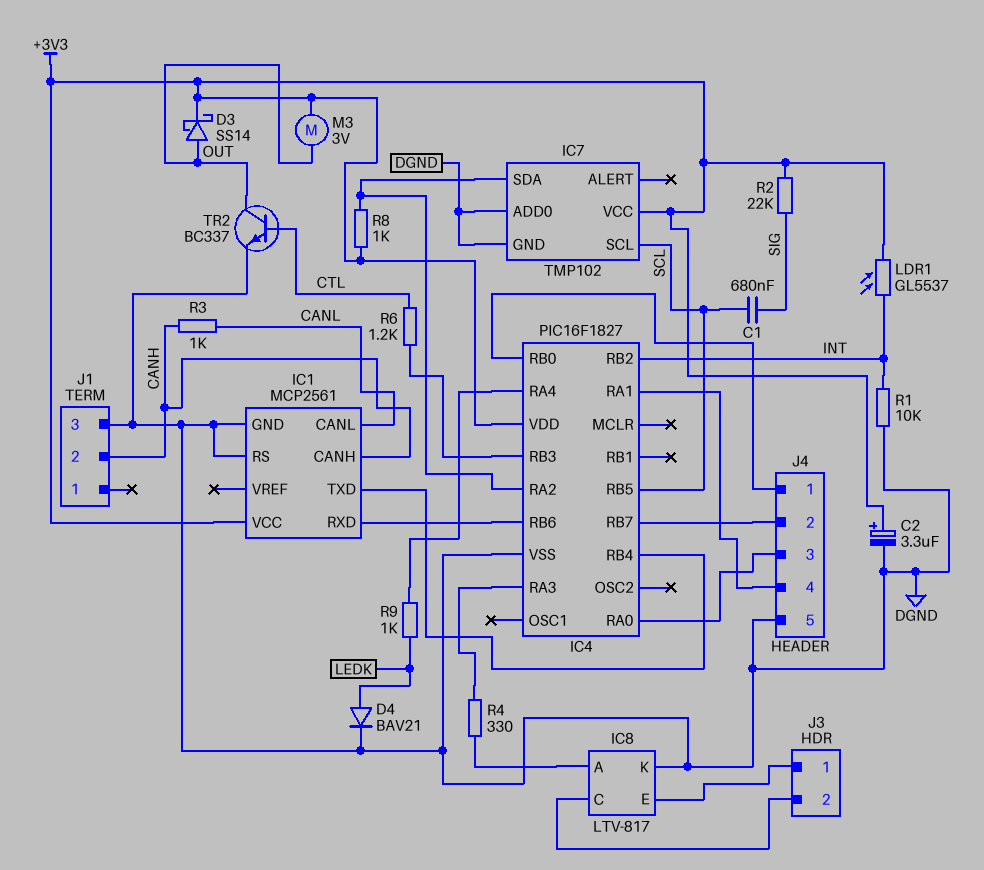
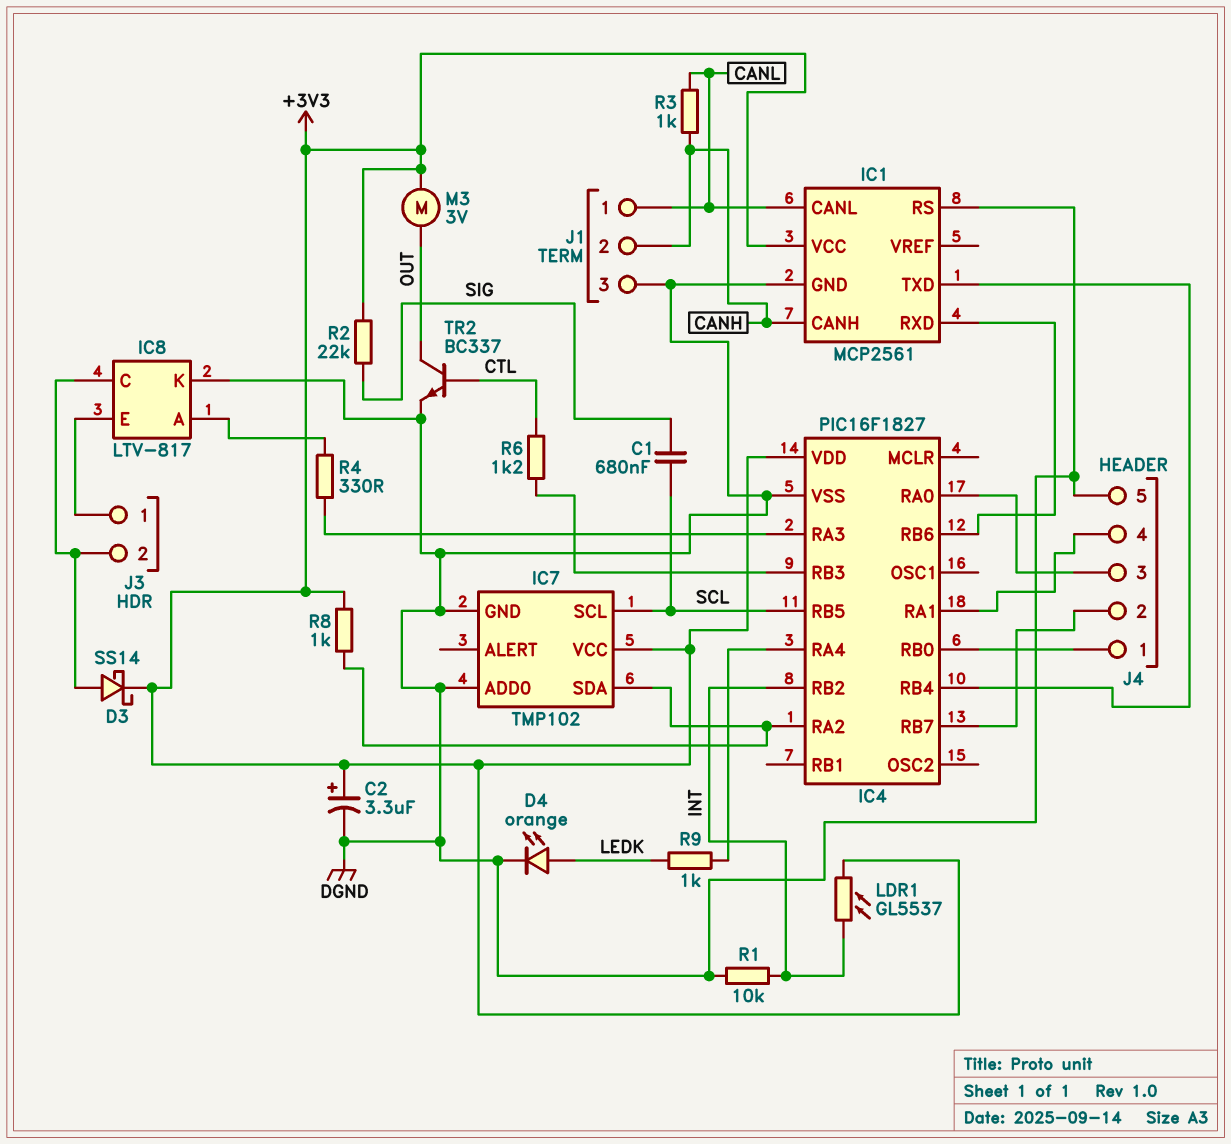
D3: schottky SS14 (A OUT, K +3V3) -> schottky SS14 (A IC8/C, K +3V3)
D4: diode BAV21 (A LEDK, K DGND) -> LED orange (A LEDK, K DGND)
J1 pin 1: none -> CANL

